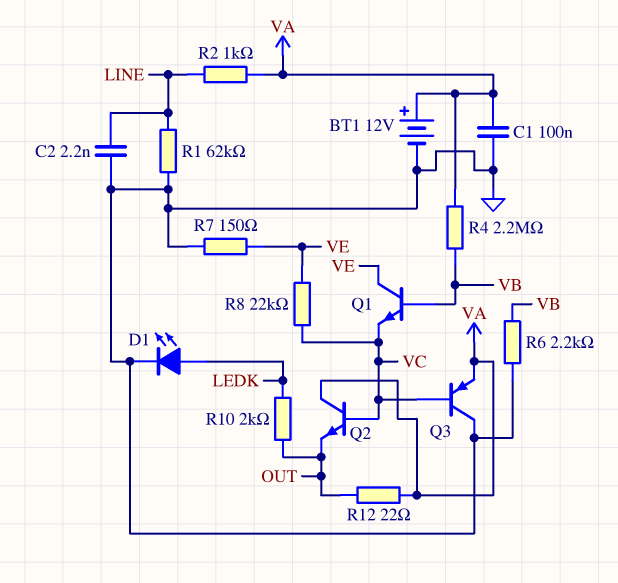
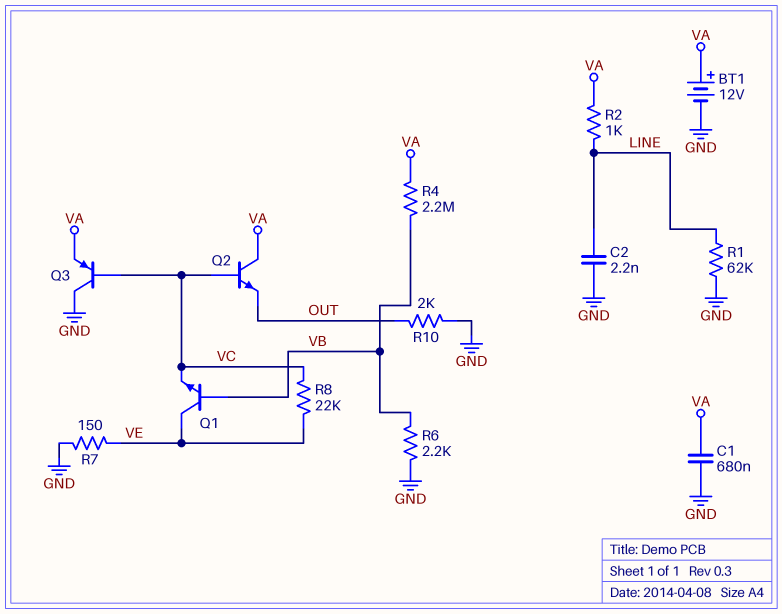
C1: 100nF (GND, VA) -> 680nF (GND, VA)
D1: LED (A LEDK, K GND) -> none
R10: 2k (LEDK, OUT) -> 2k (GND, OUT)
R12: 22 (OUT, VA) -> none

